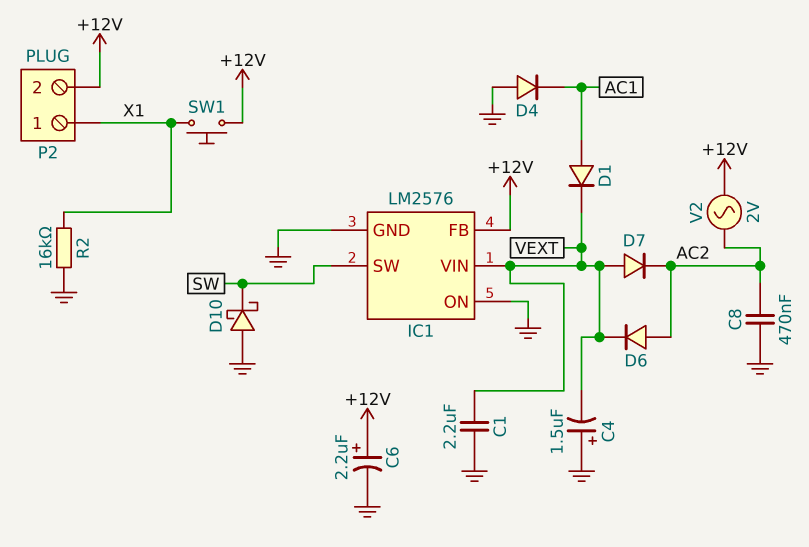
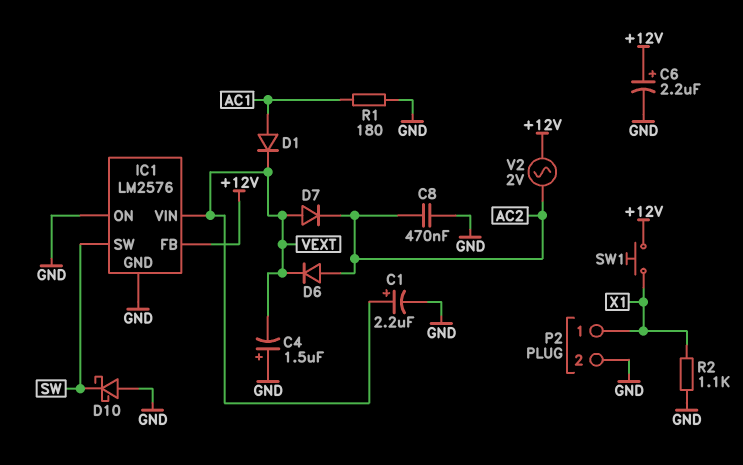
C1: 2.2uF (GND, VEXT) -> 2.2uF (plus VEXT, minus GND)
D4: diode (A GND, K AC1) -> none
P2 pin 2: +12V -> GND
R1: none -> 180 (AC1, GND)
R2: 16k (GND, X1) -> 1.1k (GND, X1)

